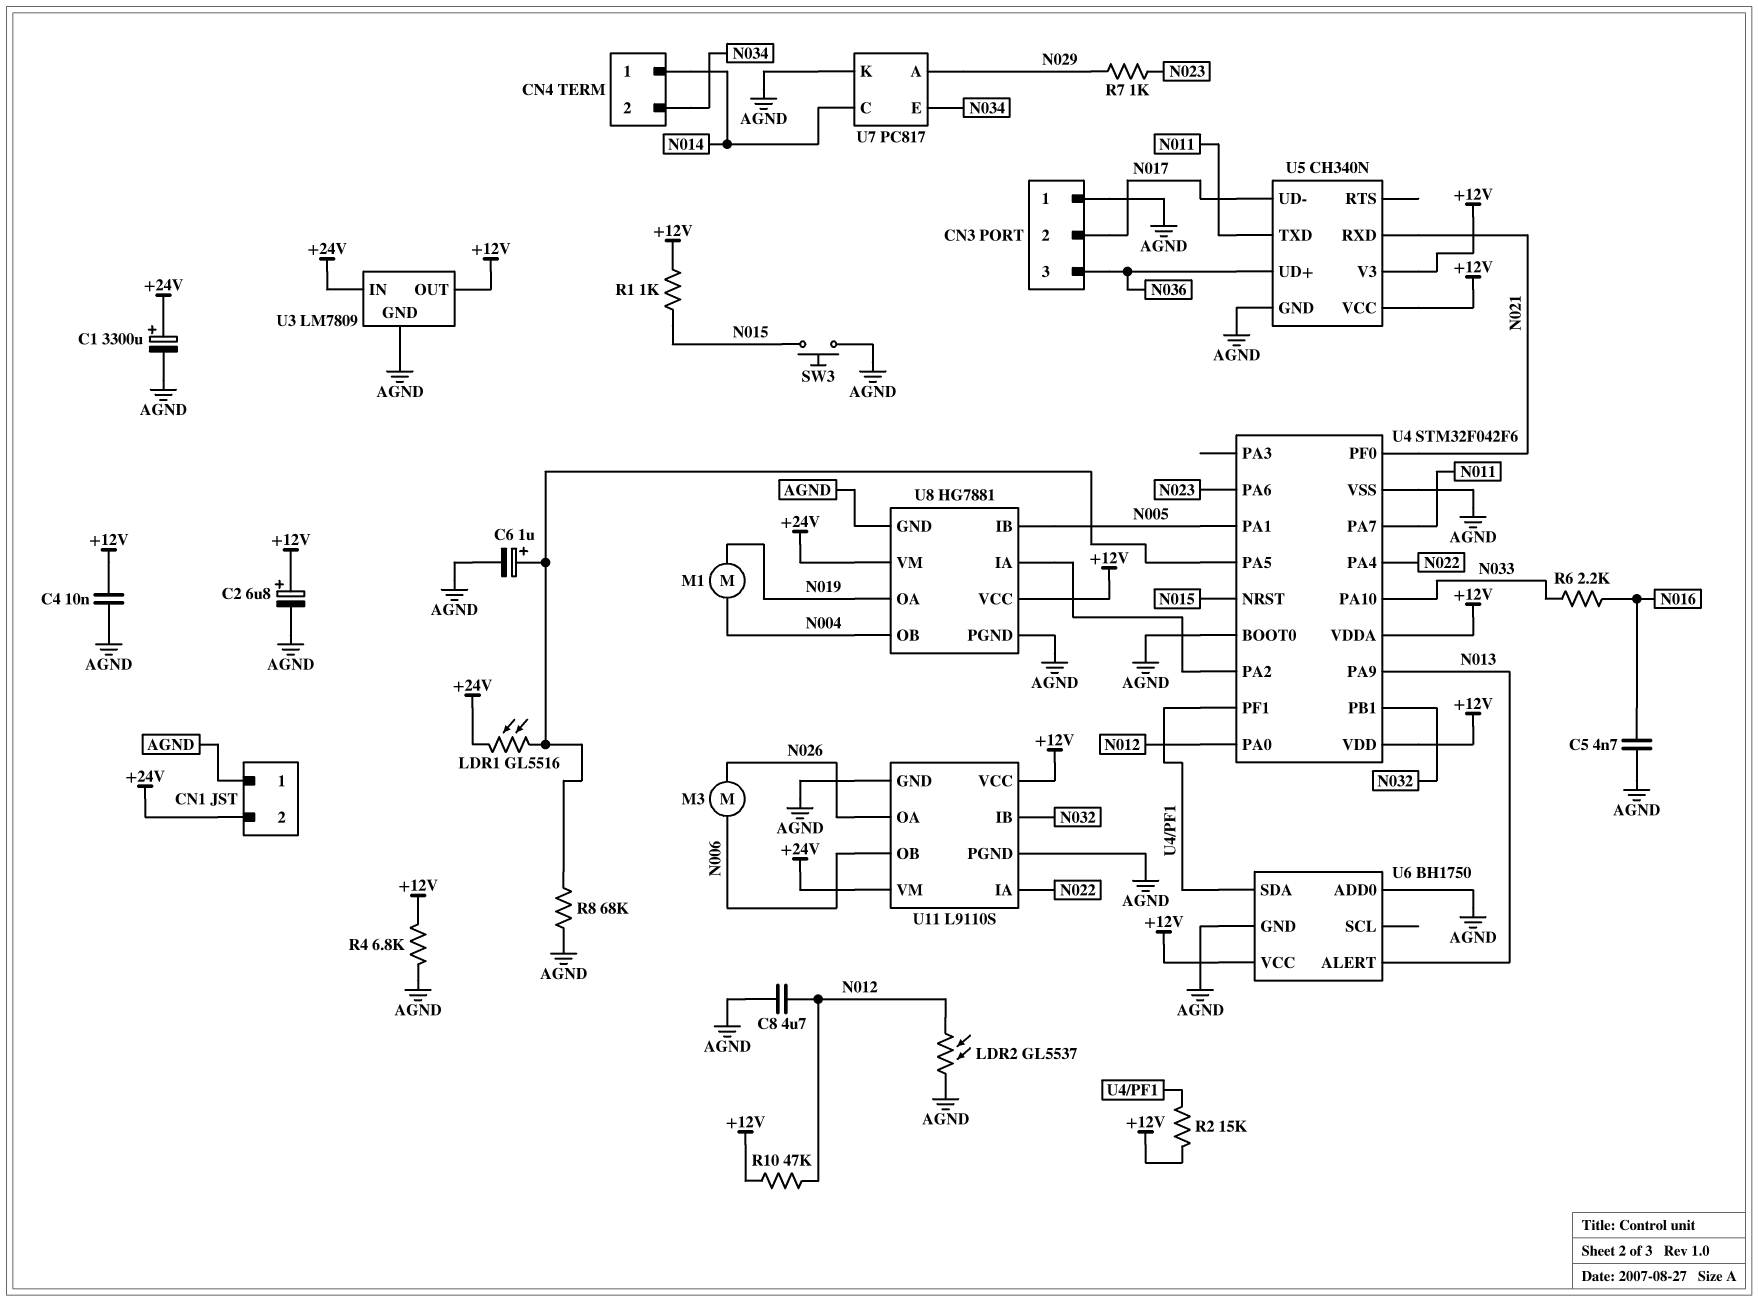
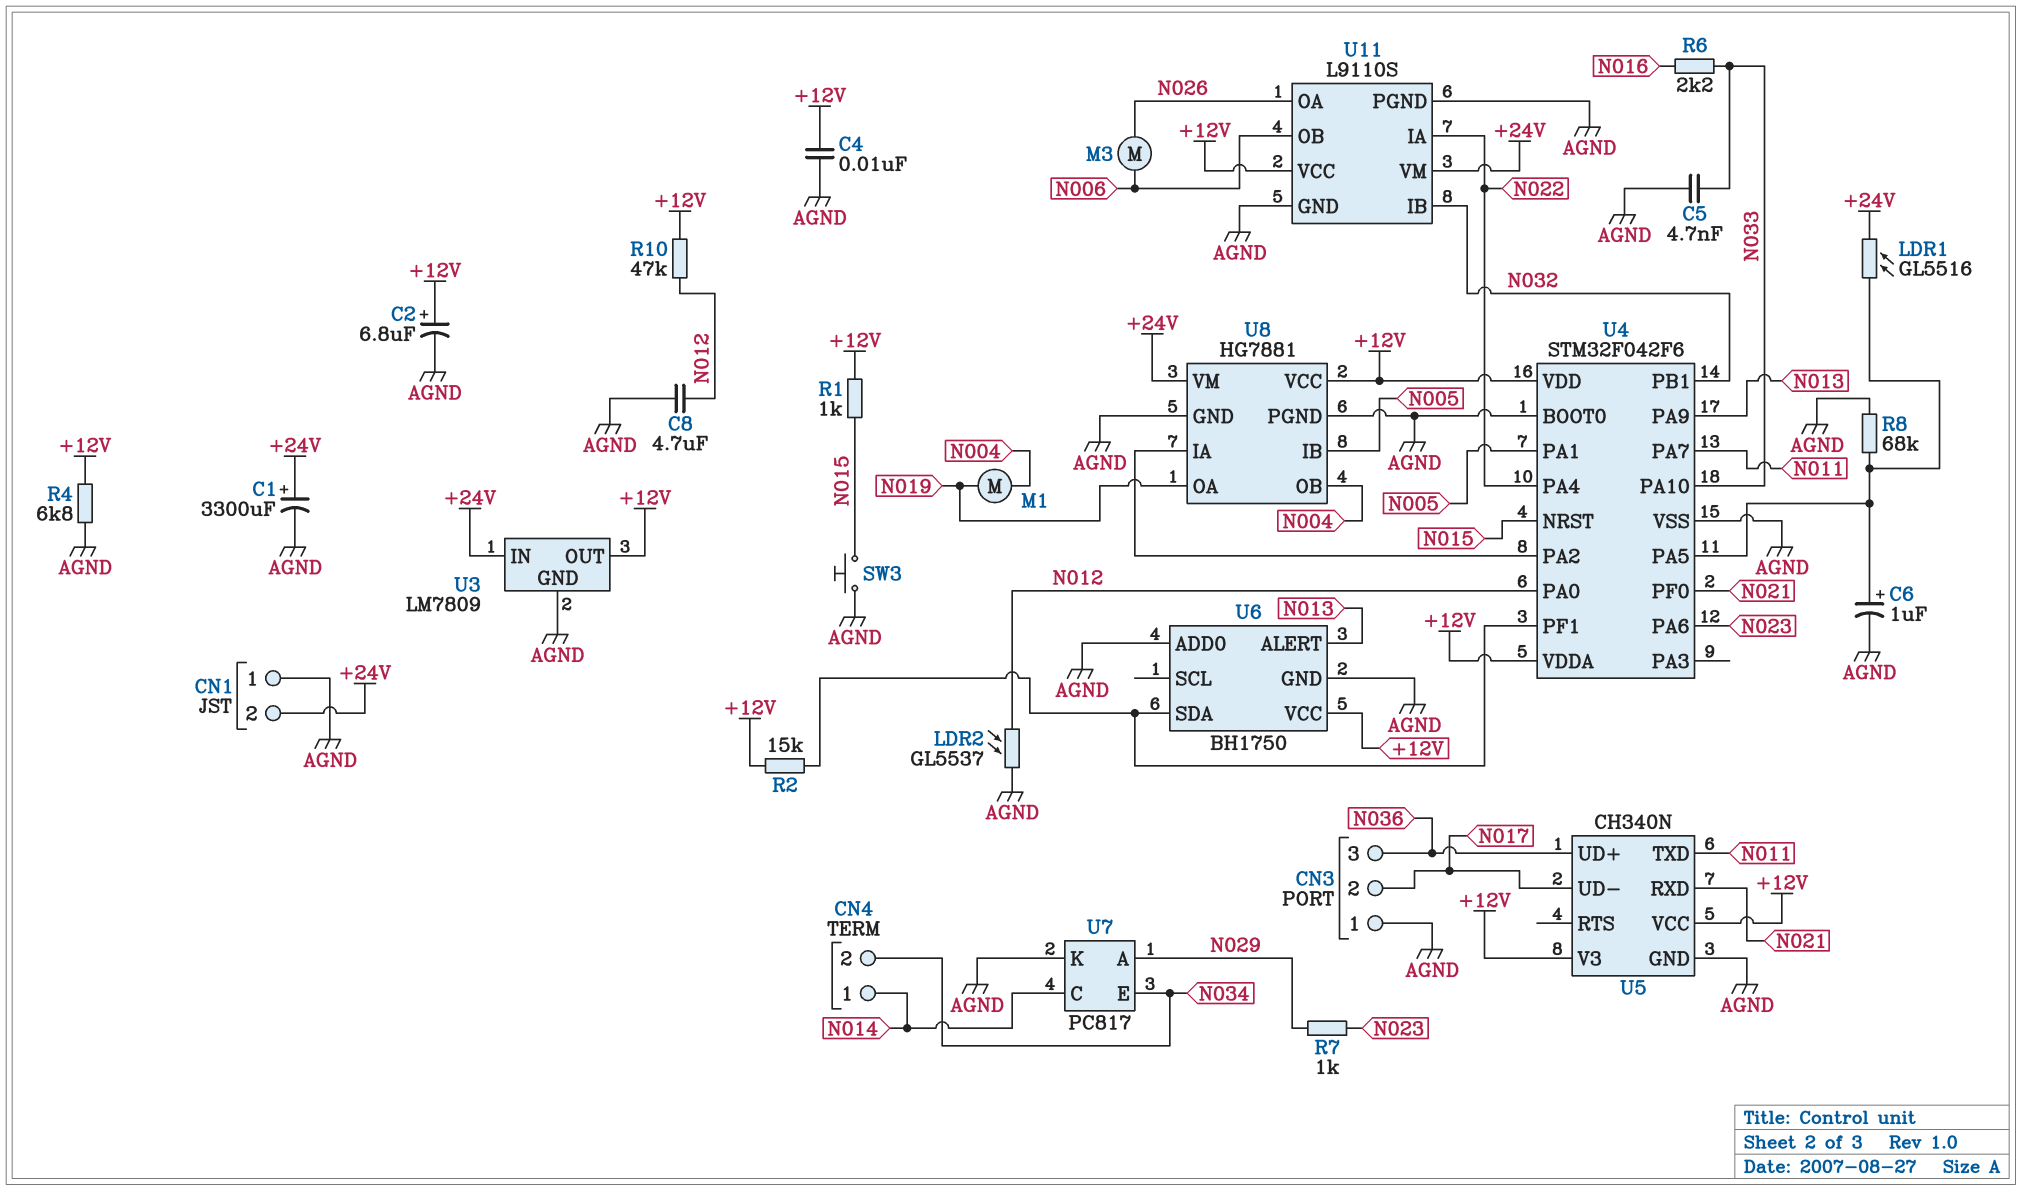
C5: 4.7nF (AGND, N016) -> 4.7nF (AGND, N033)

